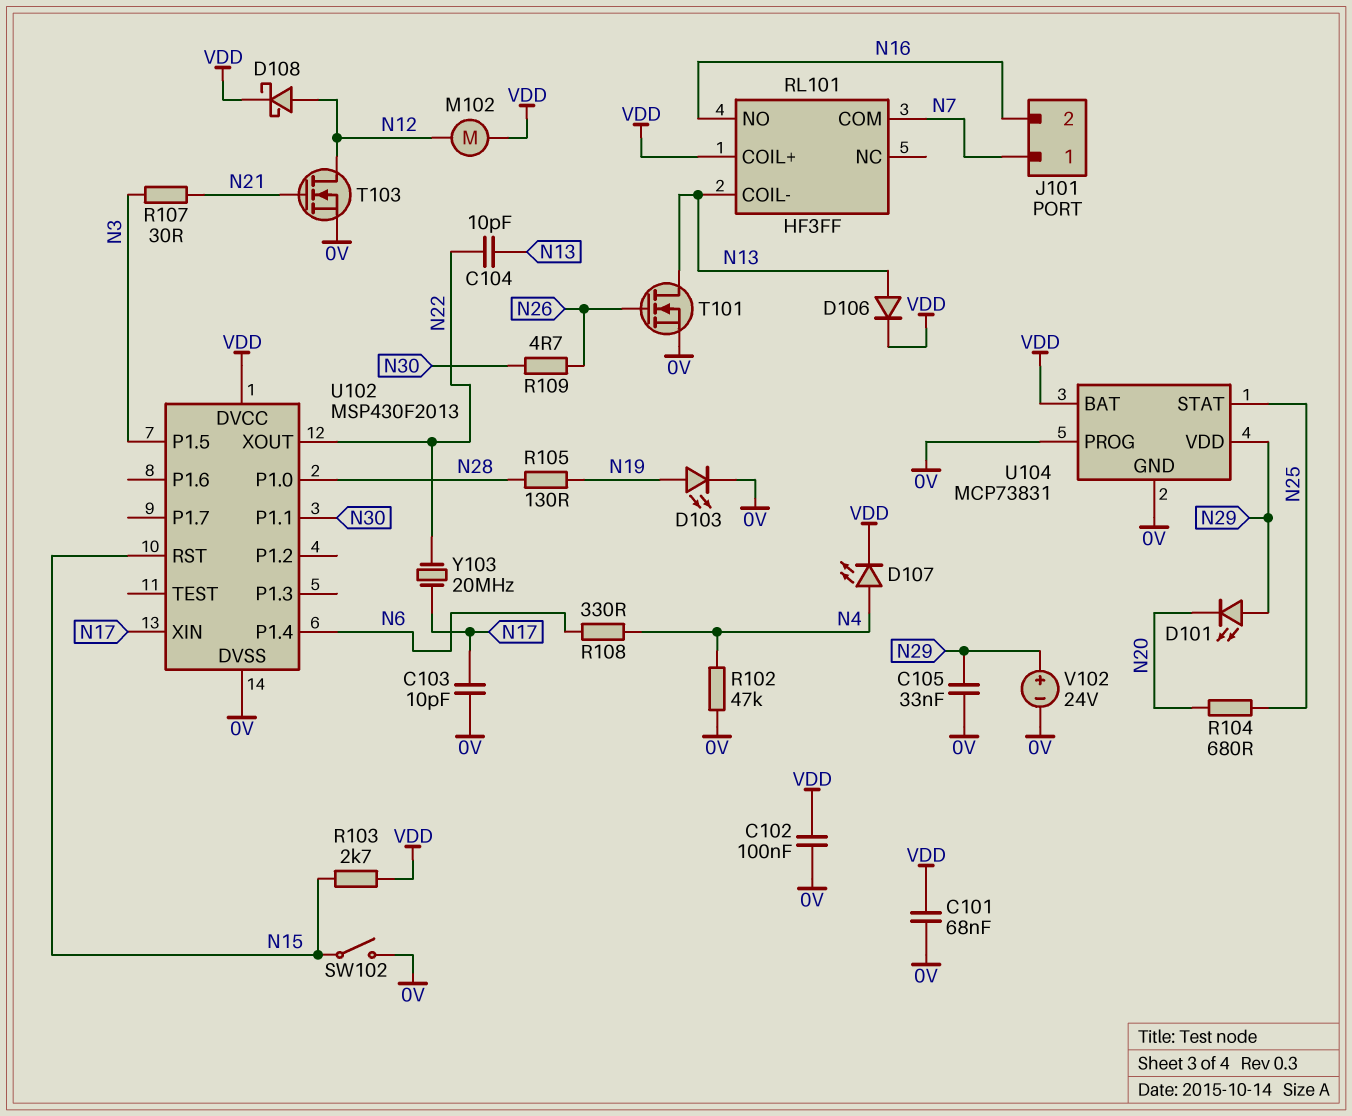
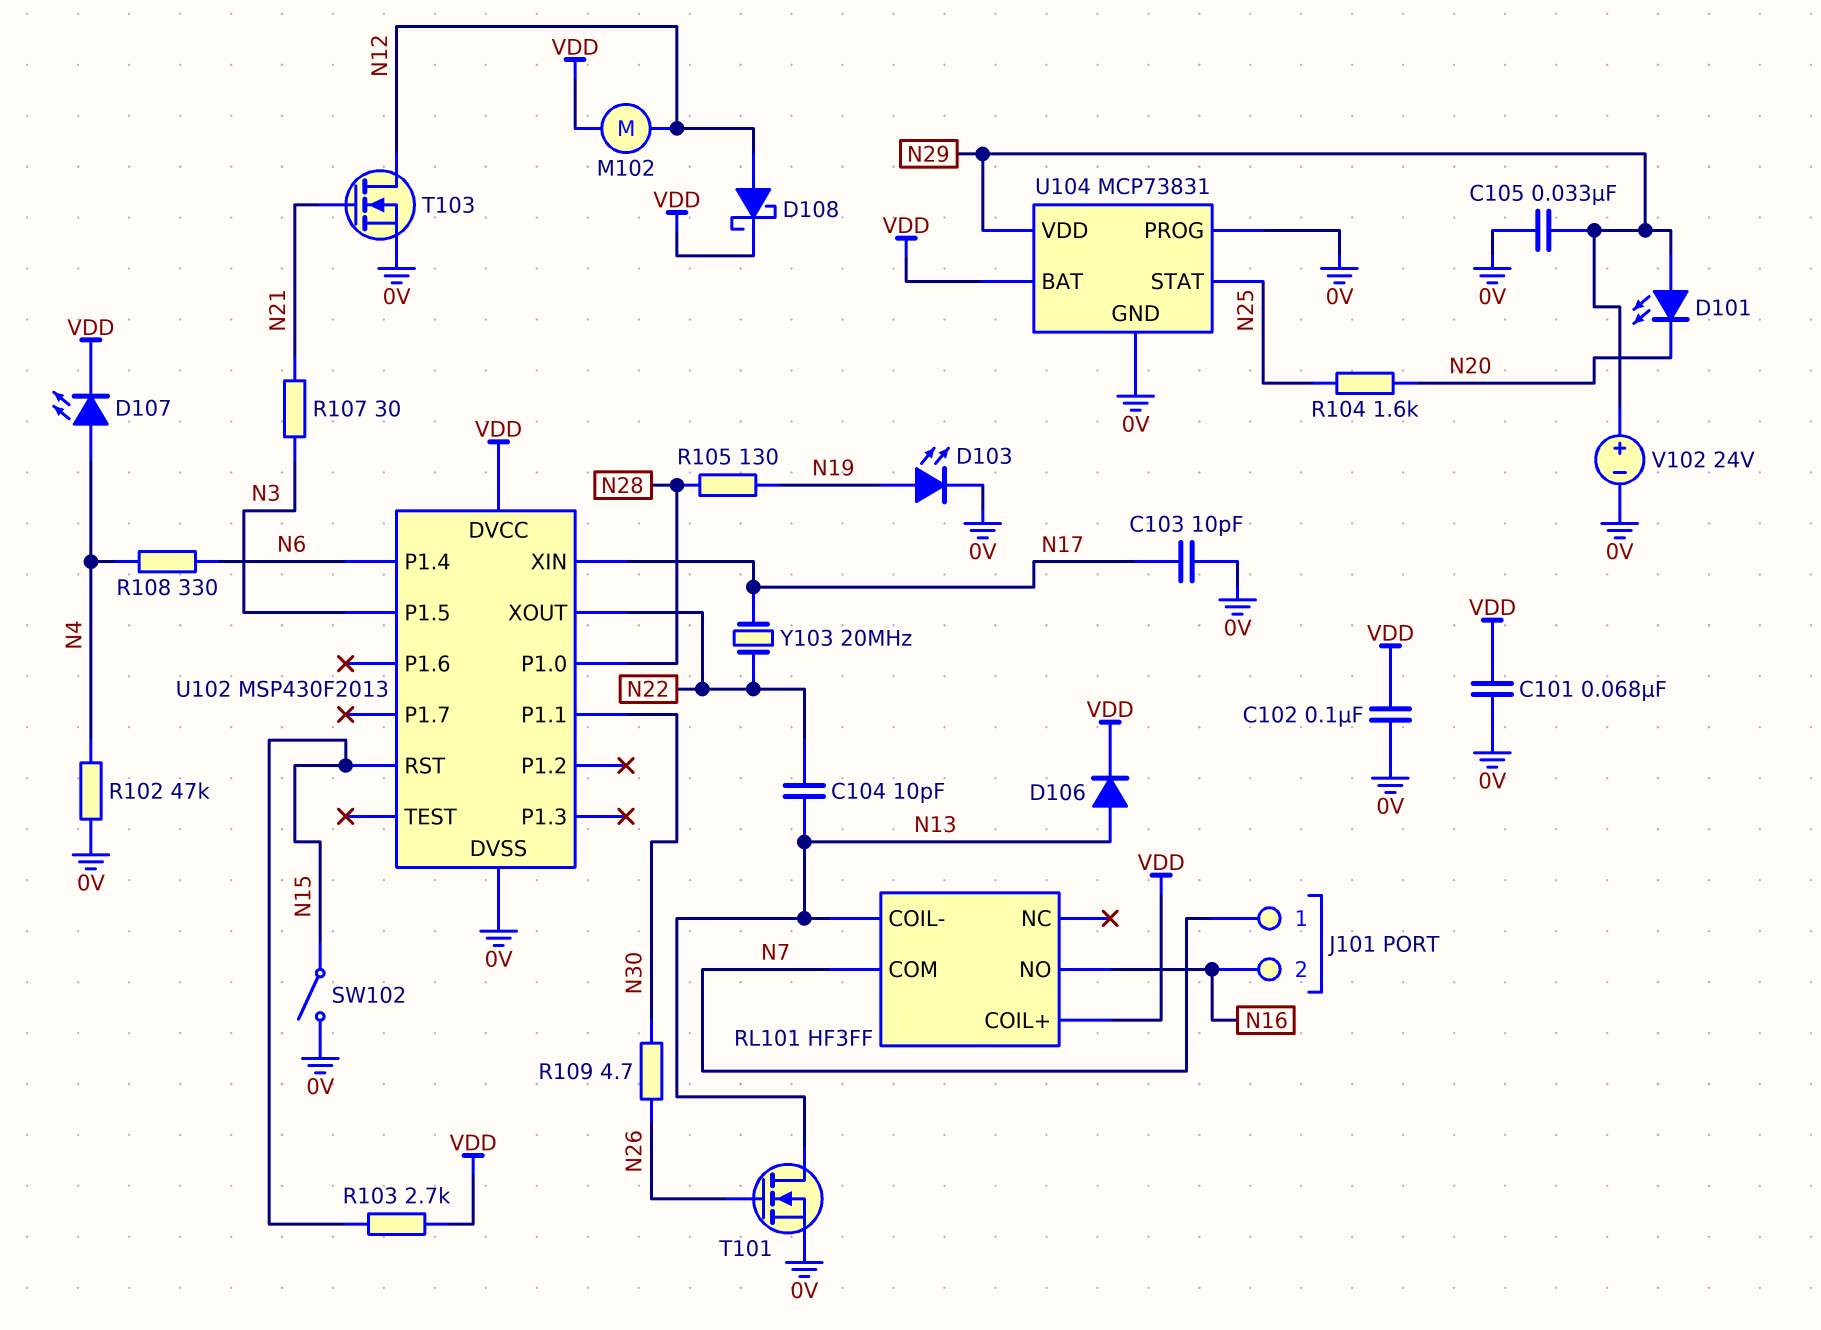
R104: 680 (N20, N25) -> 1.6k (N20, N25)

